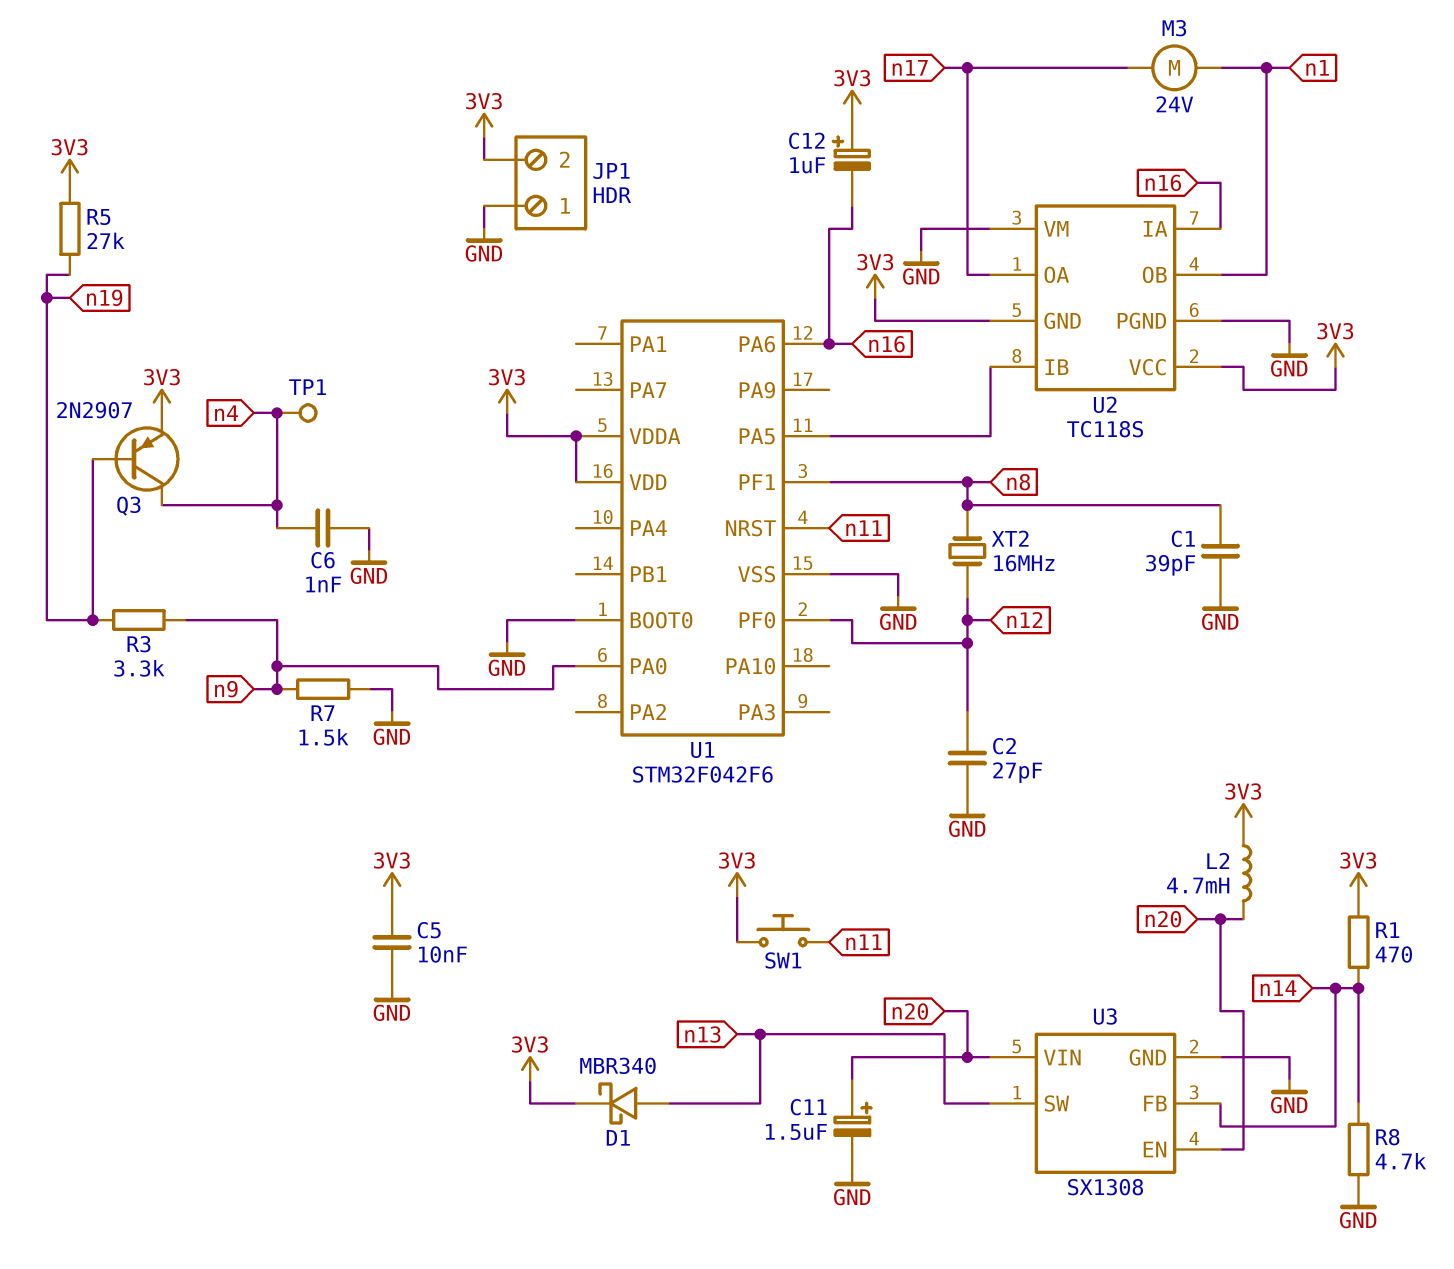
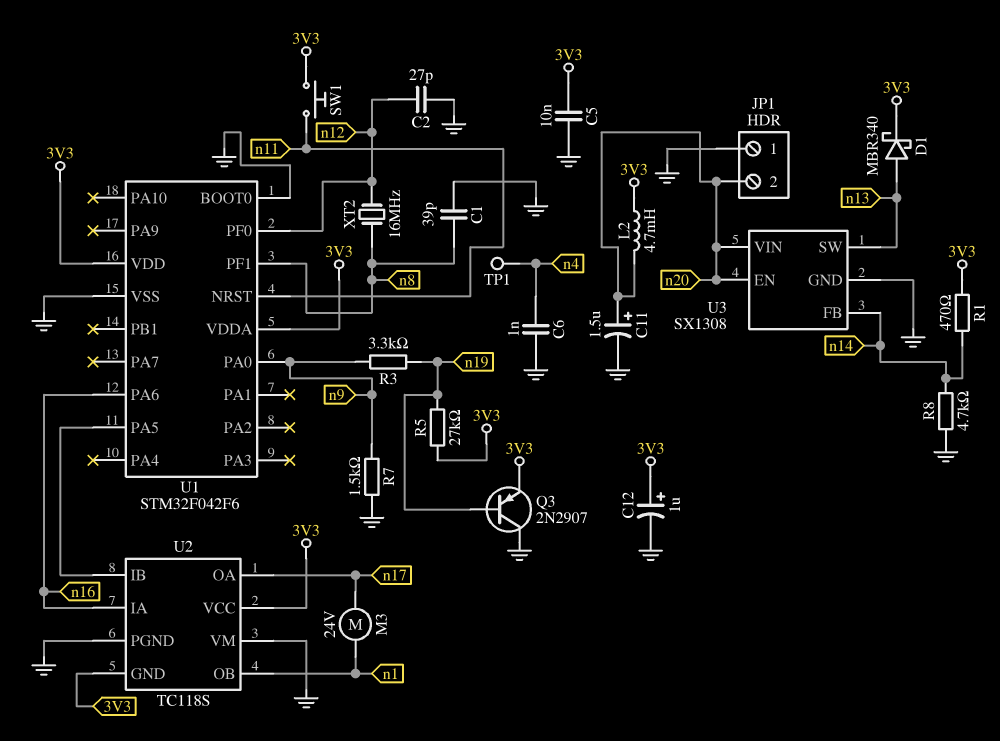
C12: 1uF (plus 3V3, minus n16) -> 1uF (plus 3V3, minus GND)
JP1 pin 2: 3V3 -> n20
Q3: PNP 2N2907 (B n19, C n4, E 3V3) -> PNP 2N2907 (B n19, C GND, E 3V3)

